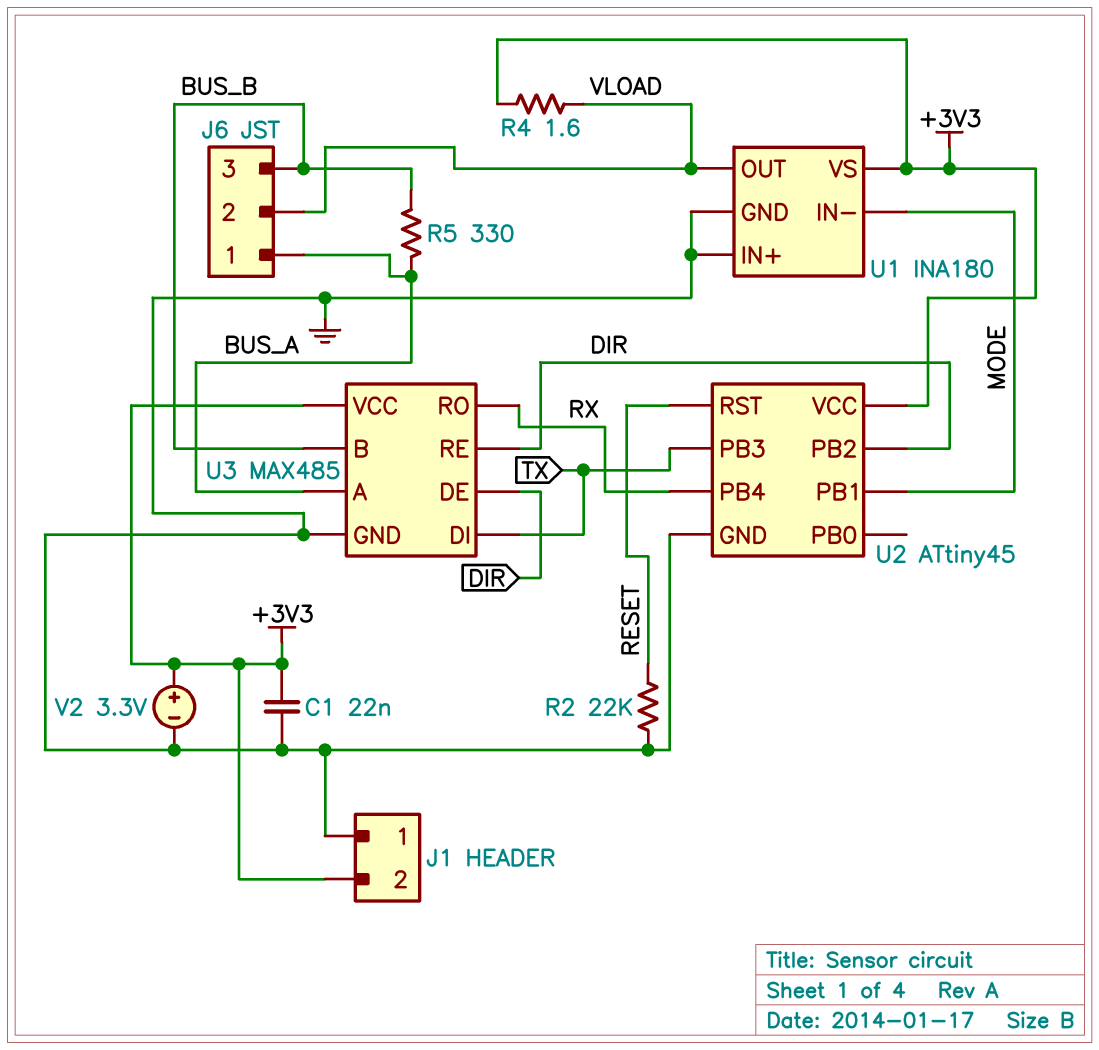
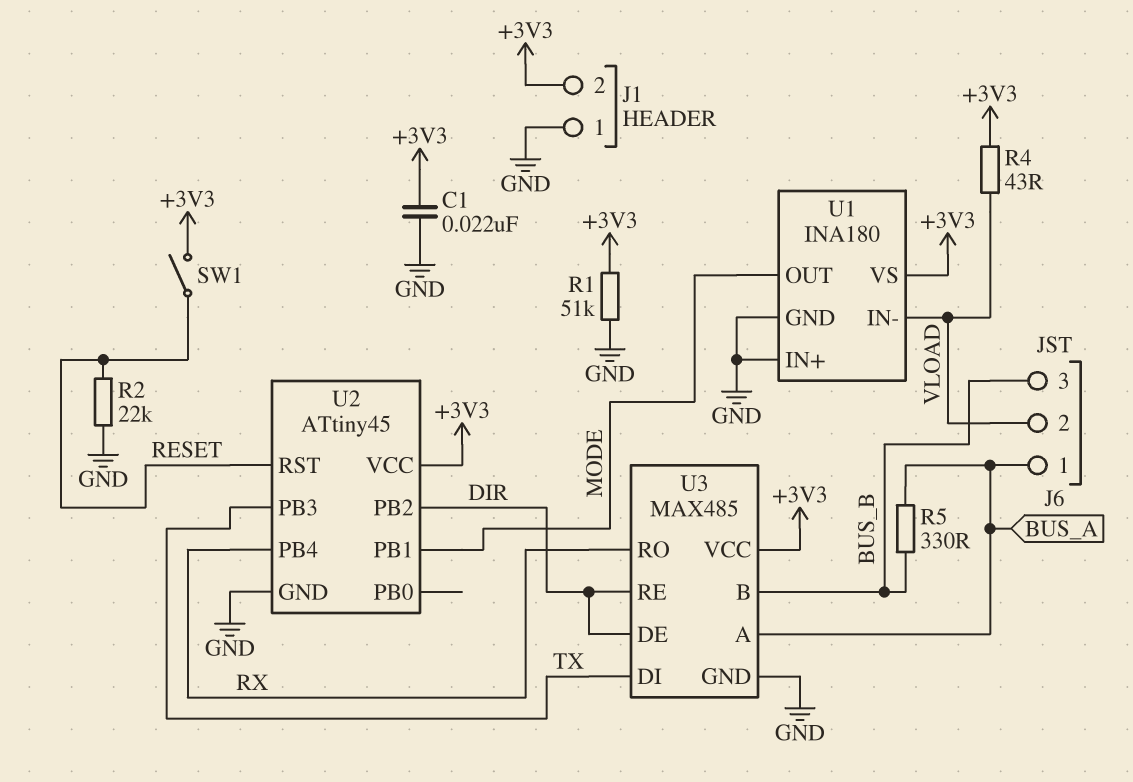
R1: none -> 51k (+3V3, GND)
R4: 1.6 (+3V3, VLOAD) -> 43 (+3V3, VLOAD)
SW1: none -> switch (+3V3, RESET)
U1 pin IN-: MODE -> VLOAD
U1 pin OUT: VLOAD -> MODE
V2: 3.3V (plus +3V3, minus GND) -> none

